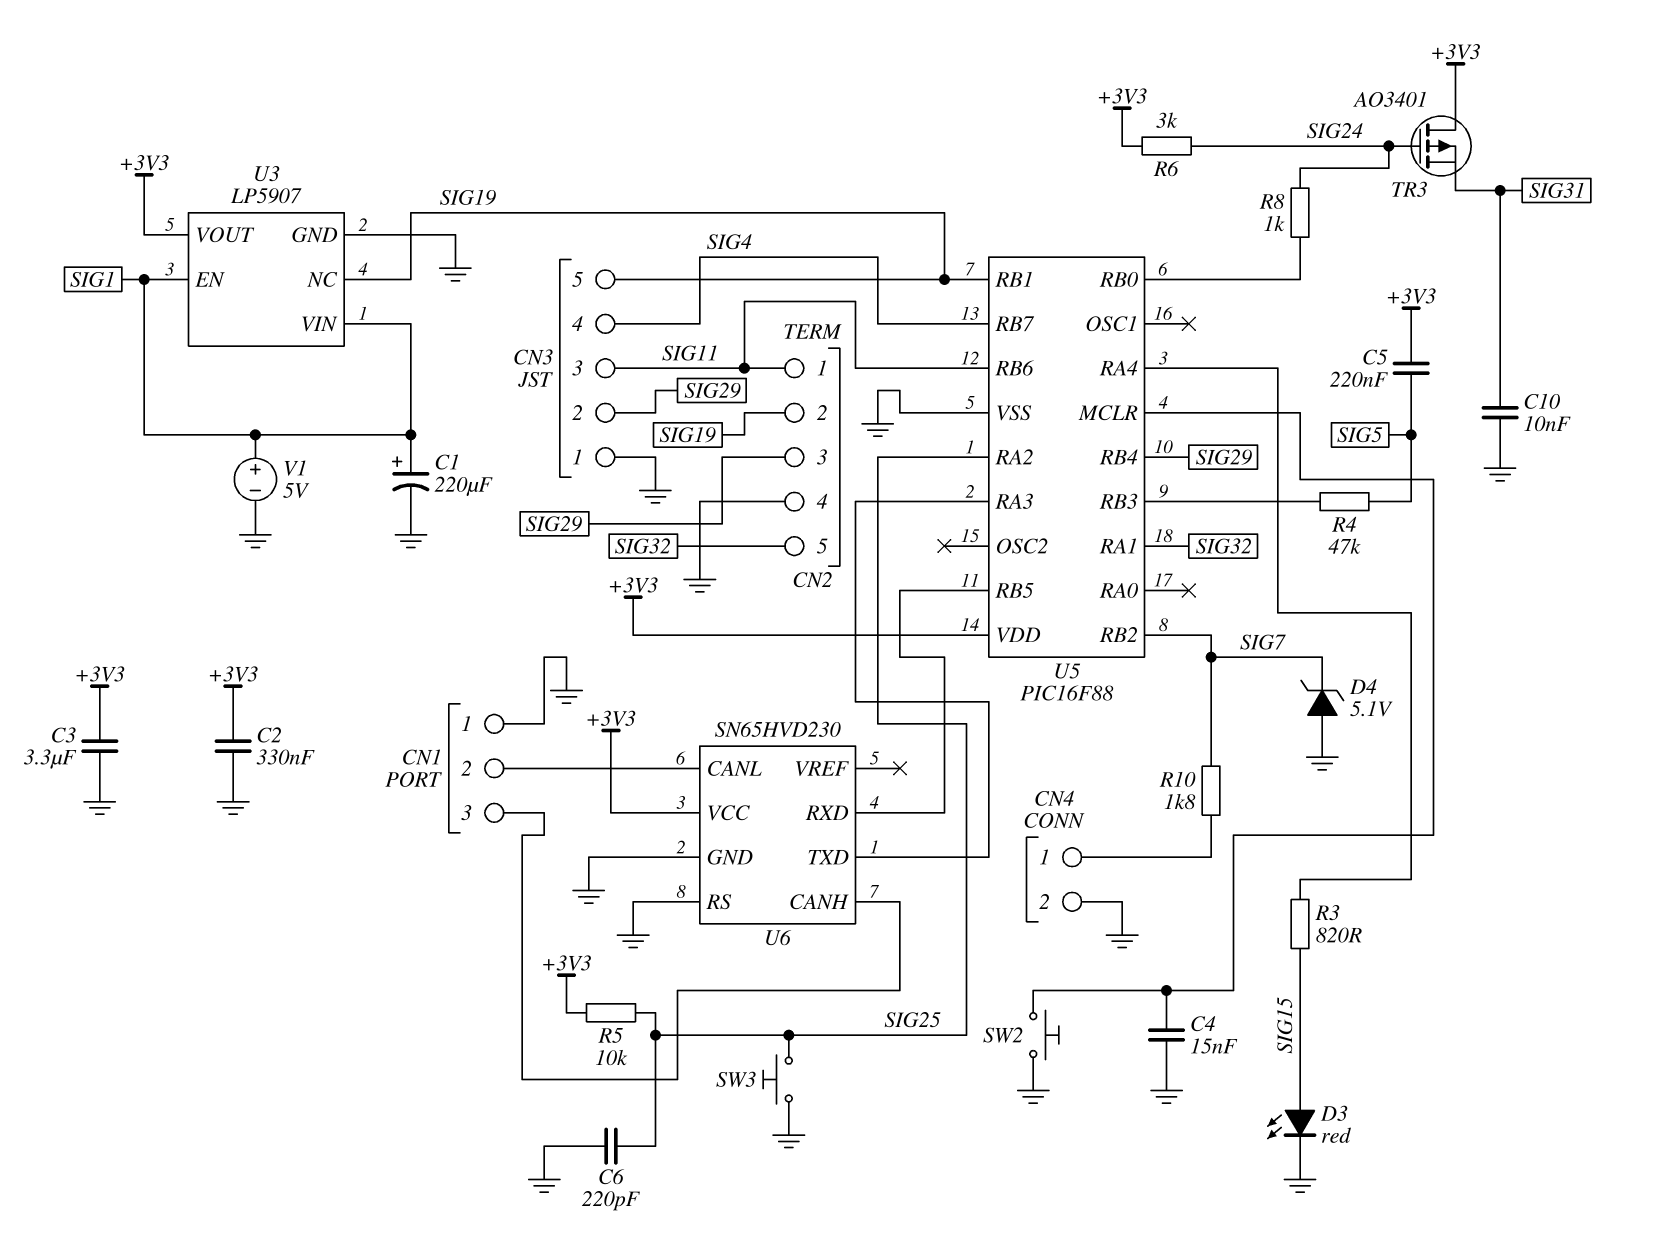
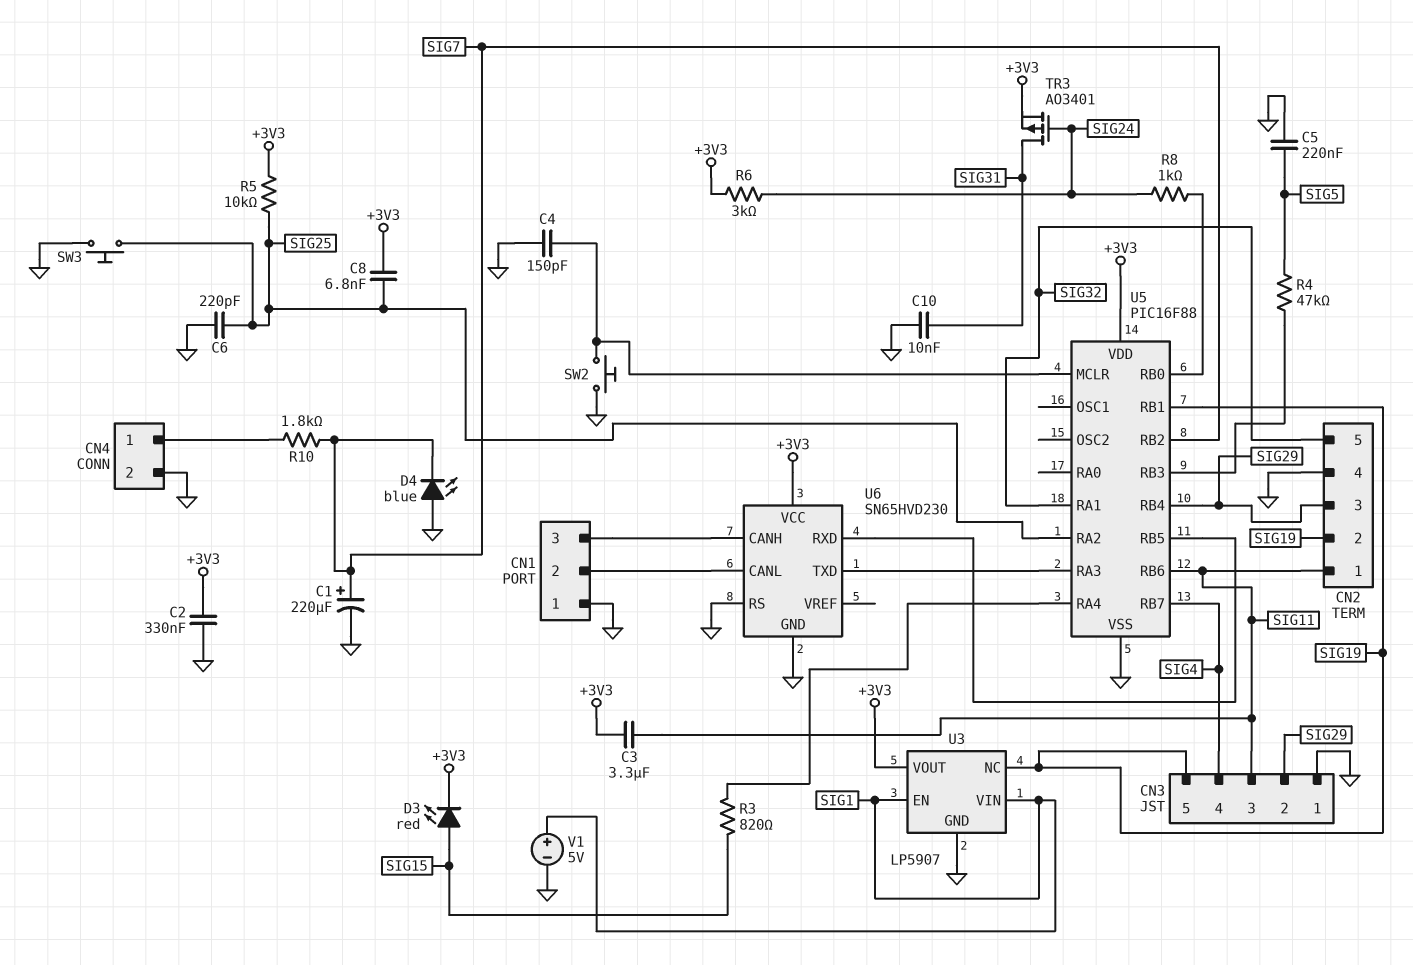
C1: 220uF (plus SIG1, minus GND) -> 220uF (plus SIG7, minus GND)
C3: 3.3uF (+3V3, GND) -> 3.3uF (+3V3, SIG11)
C4: 15nF (GND, U5/MCLR) -> 150pF (GND, U5/MCLR)
C5: 220nF (+3V3, SIG5) -> 220nF (GND, SIG5)
C8: none -> 6.8nF (+3V3, SIG25)
D3: LED red (A SIG15, K GND) -> LED red (A SIG15, K +3V3)
D4: zener 5.1V (A GND, K SIG7) -> LED blue (A GND, K SIG7)
TR3: PMOS AO3401 (G SIG24, D +3V3, S SIG31) -> PMOS AO3401 (G SIG24, D SIG31, S +3V3)

